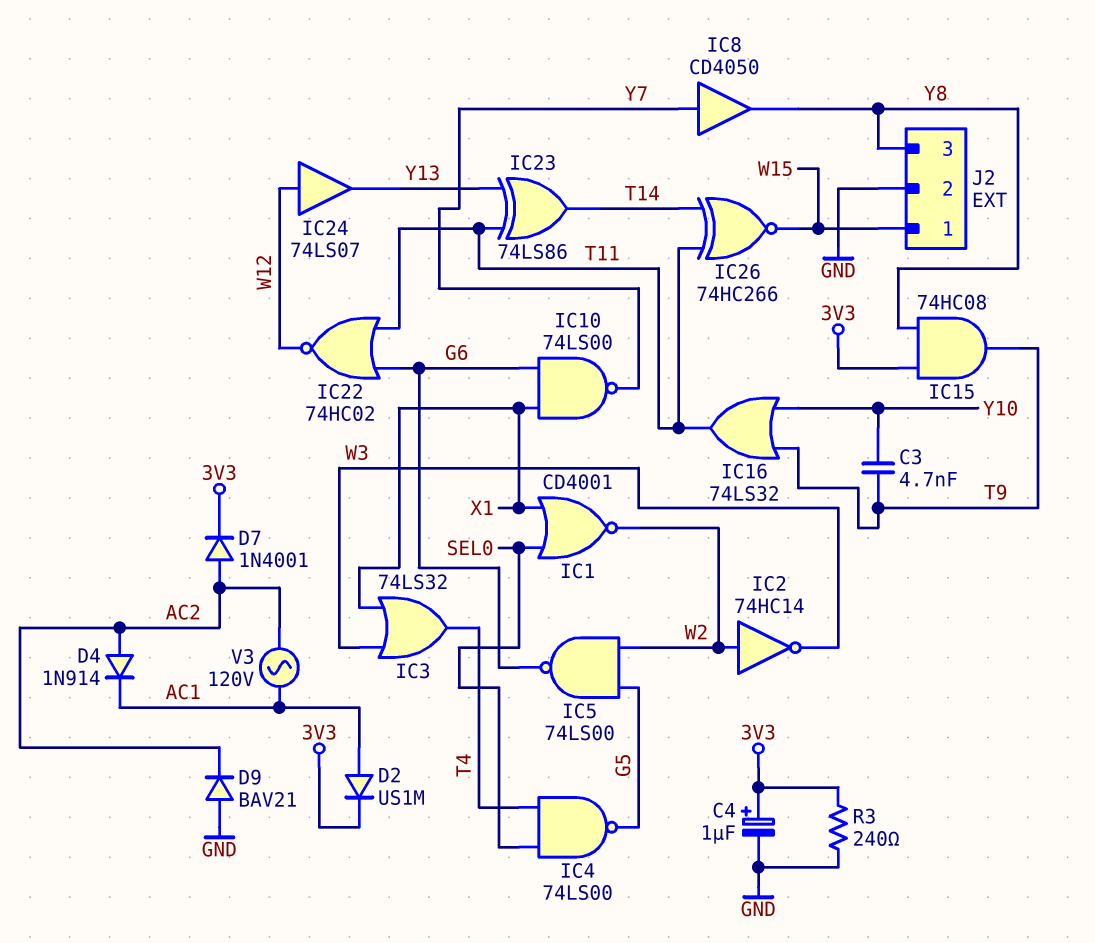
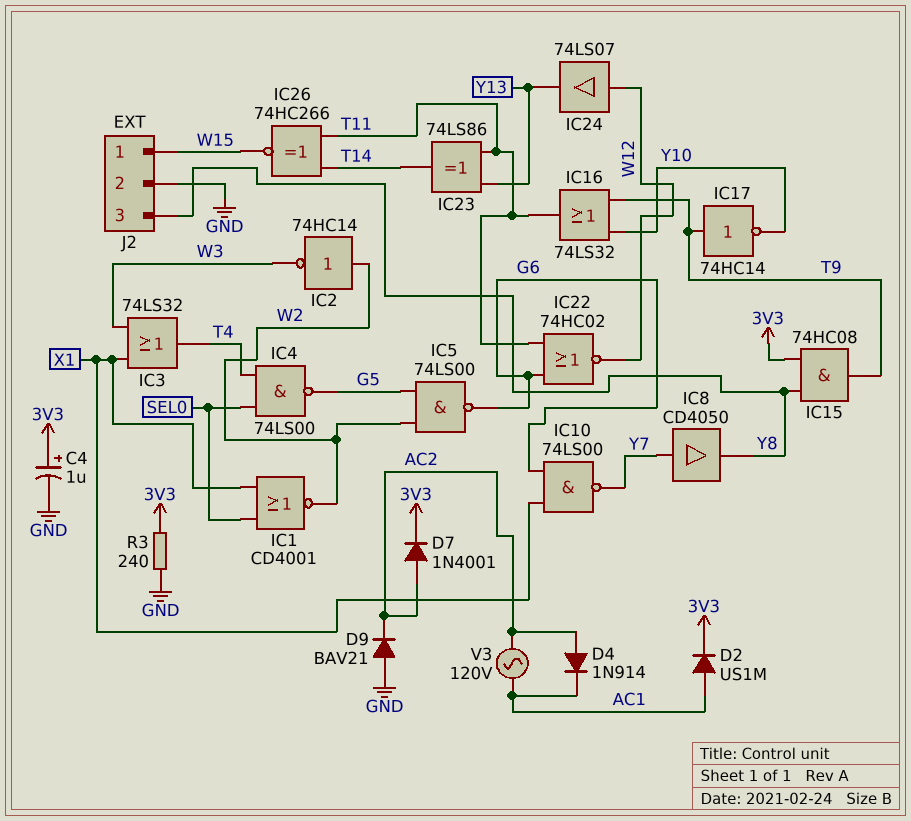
C3: 4.7nF (T9, Y10) -> none
IC17: none -> NOT 74HC14 (in T9, out Y10)

